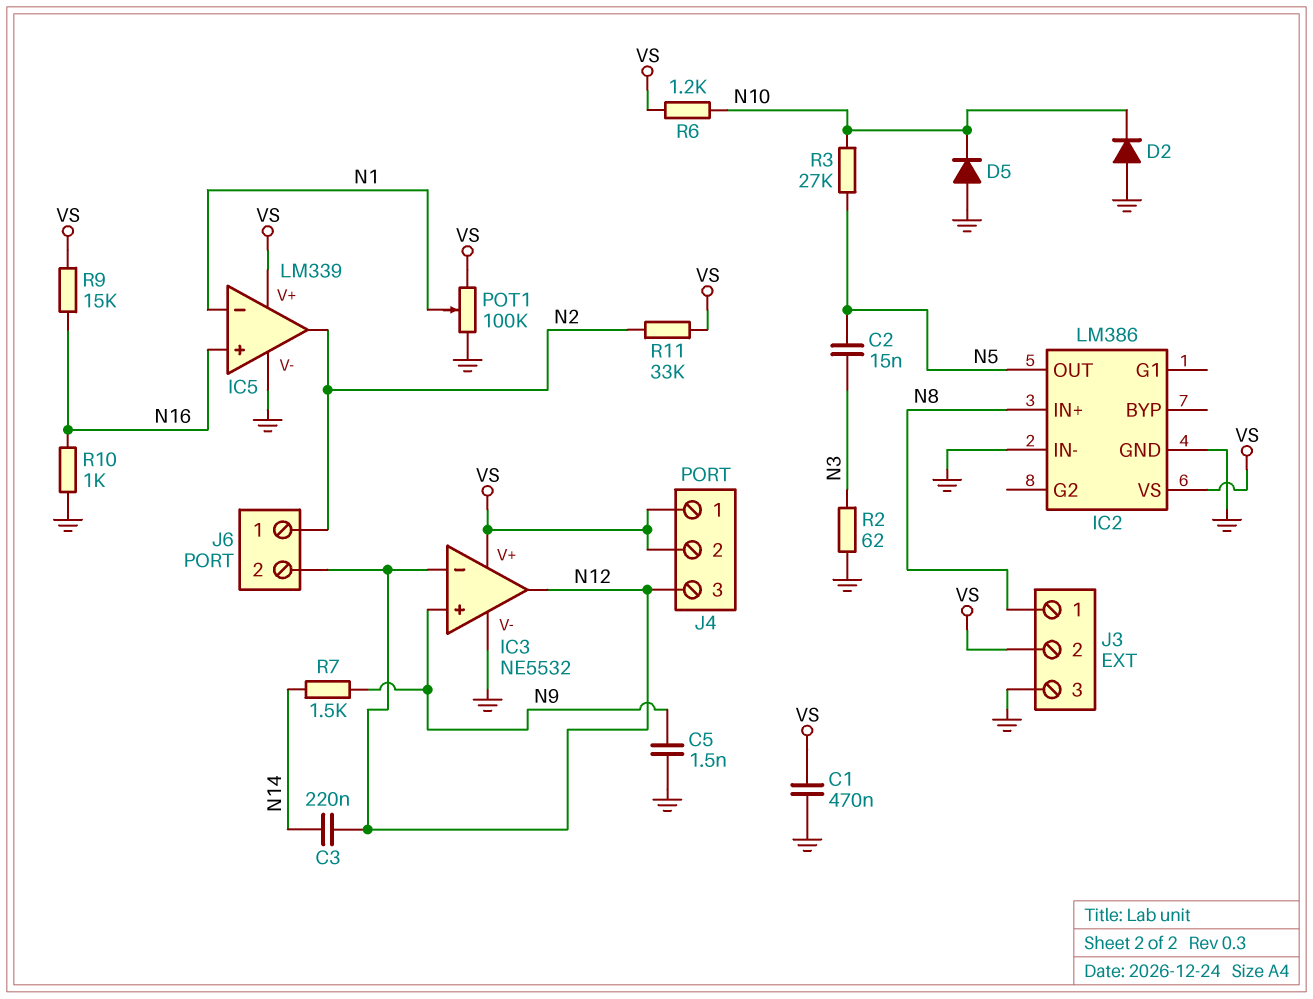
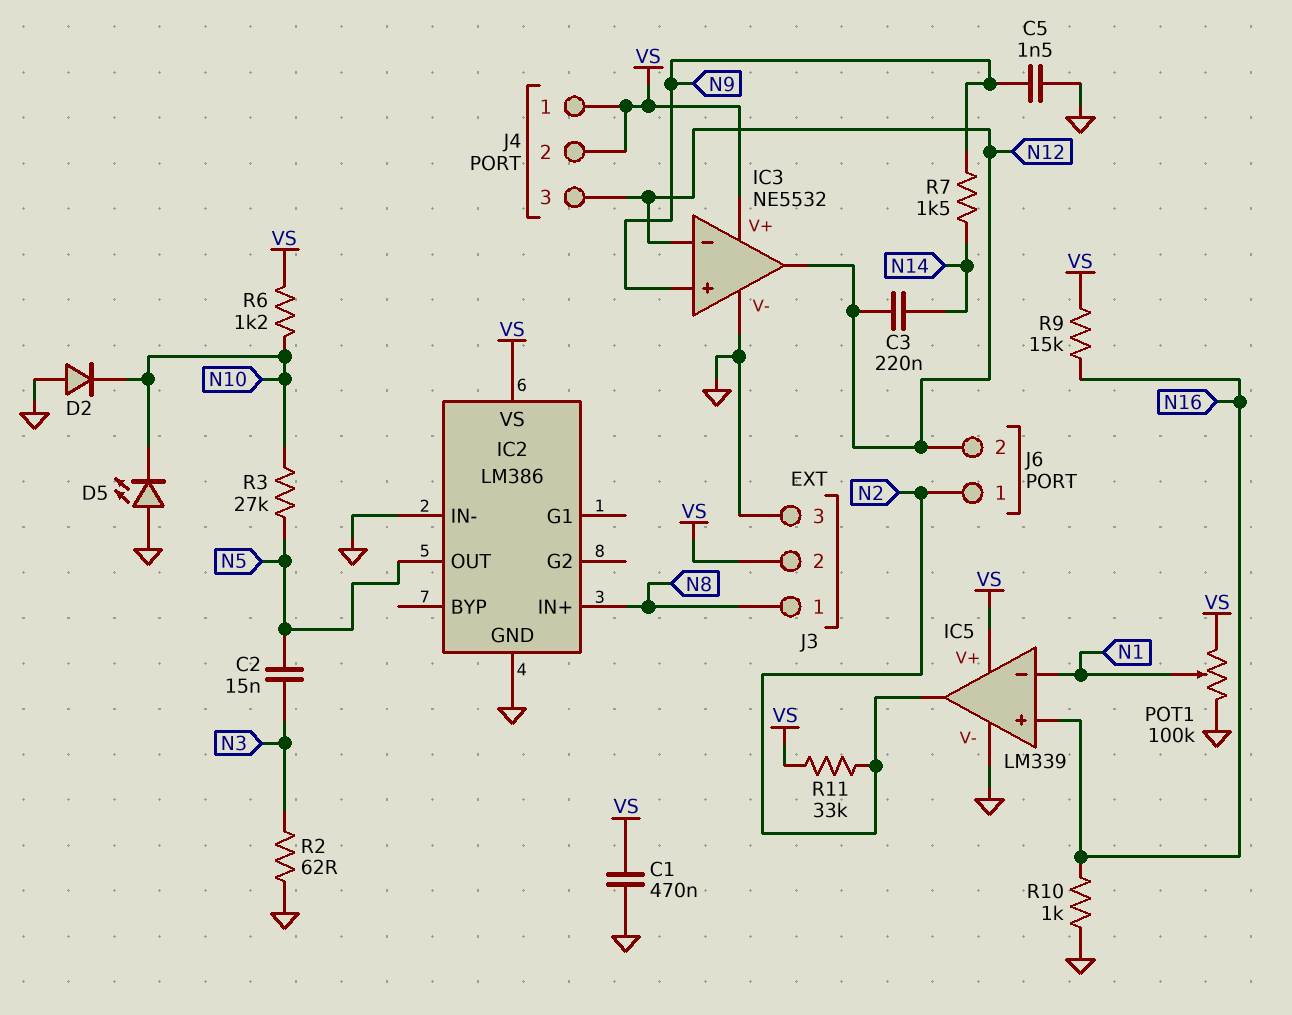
D5: diode (A GND, K N10) -> LED (A GND, K N10)

